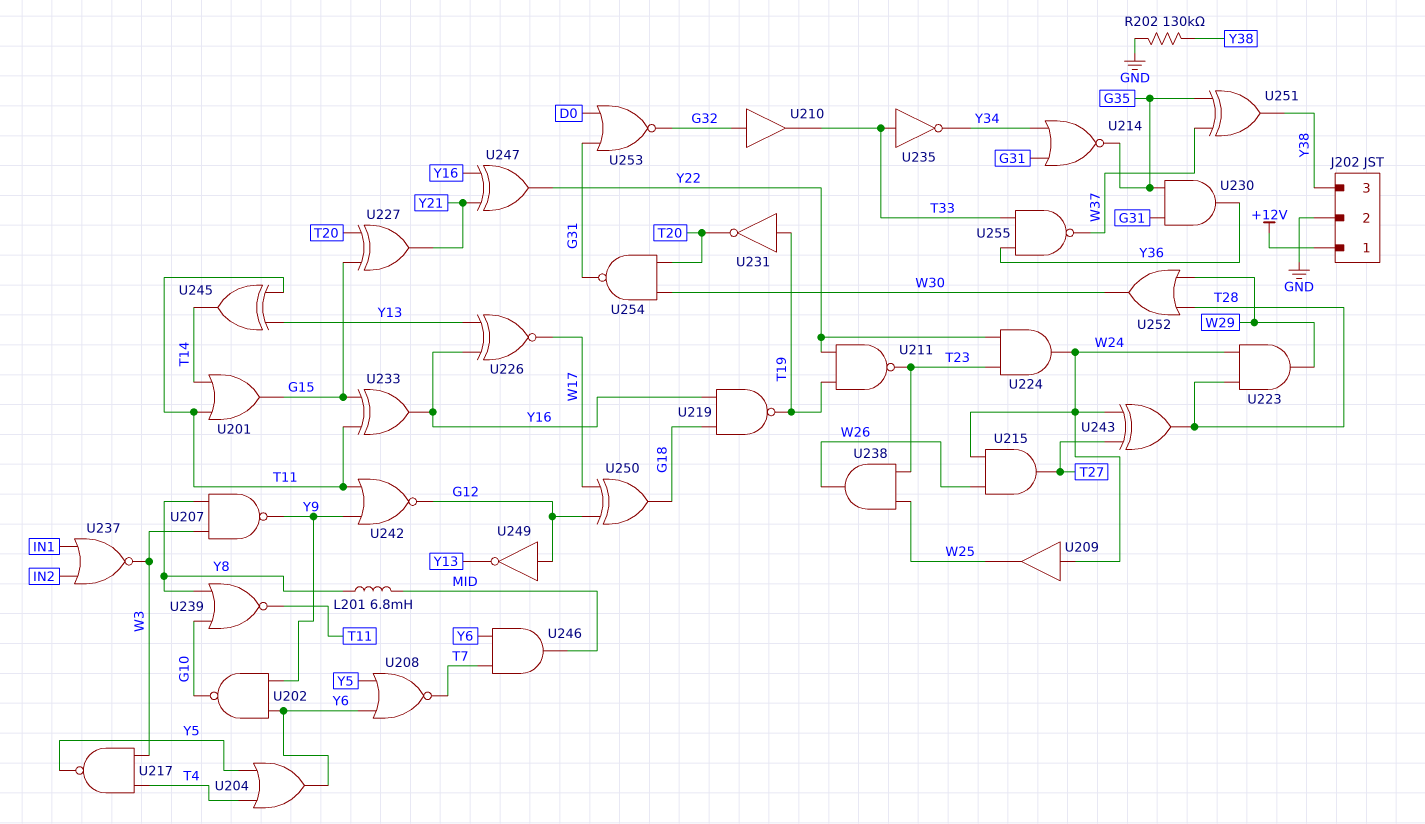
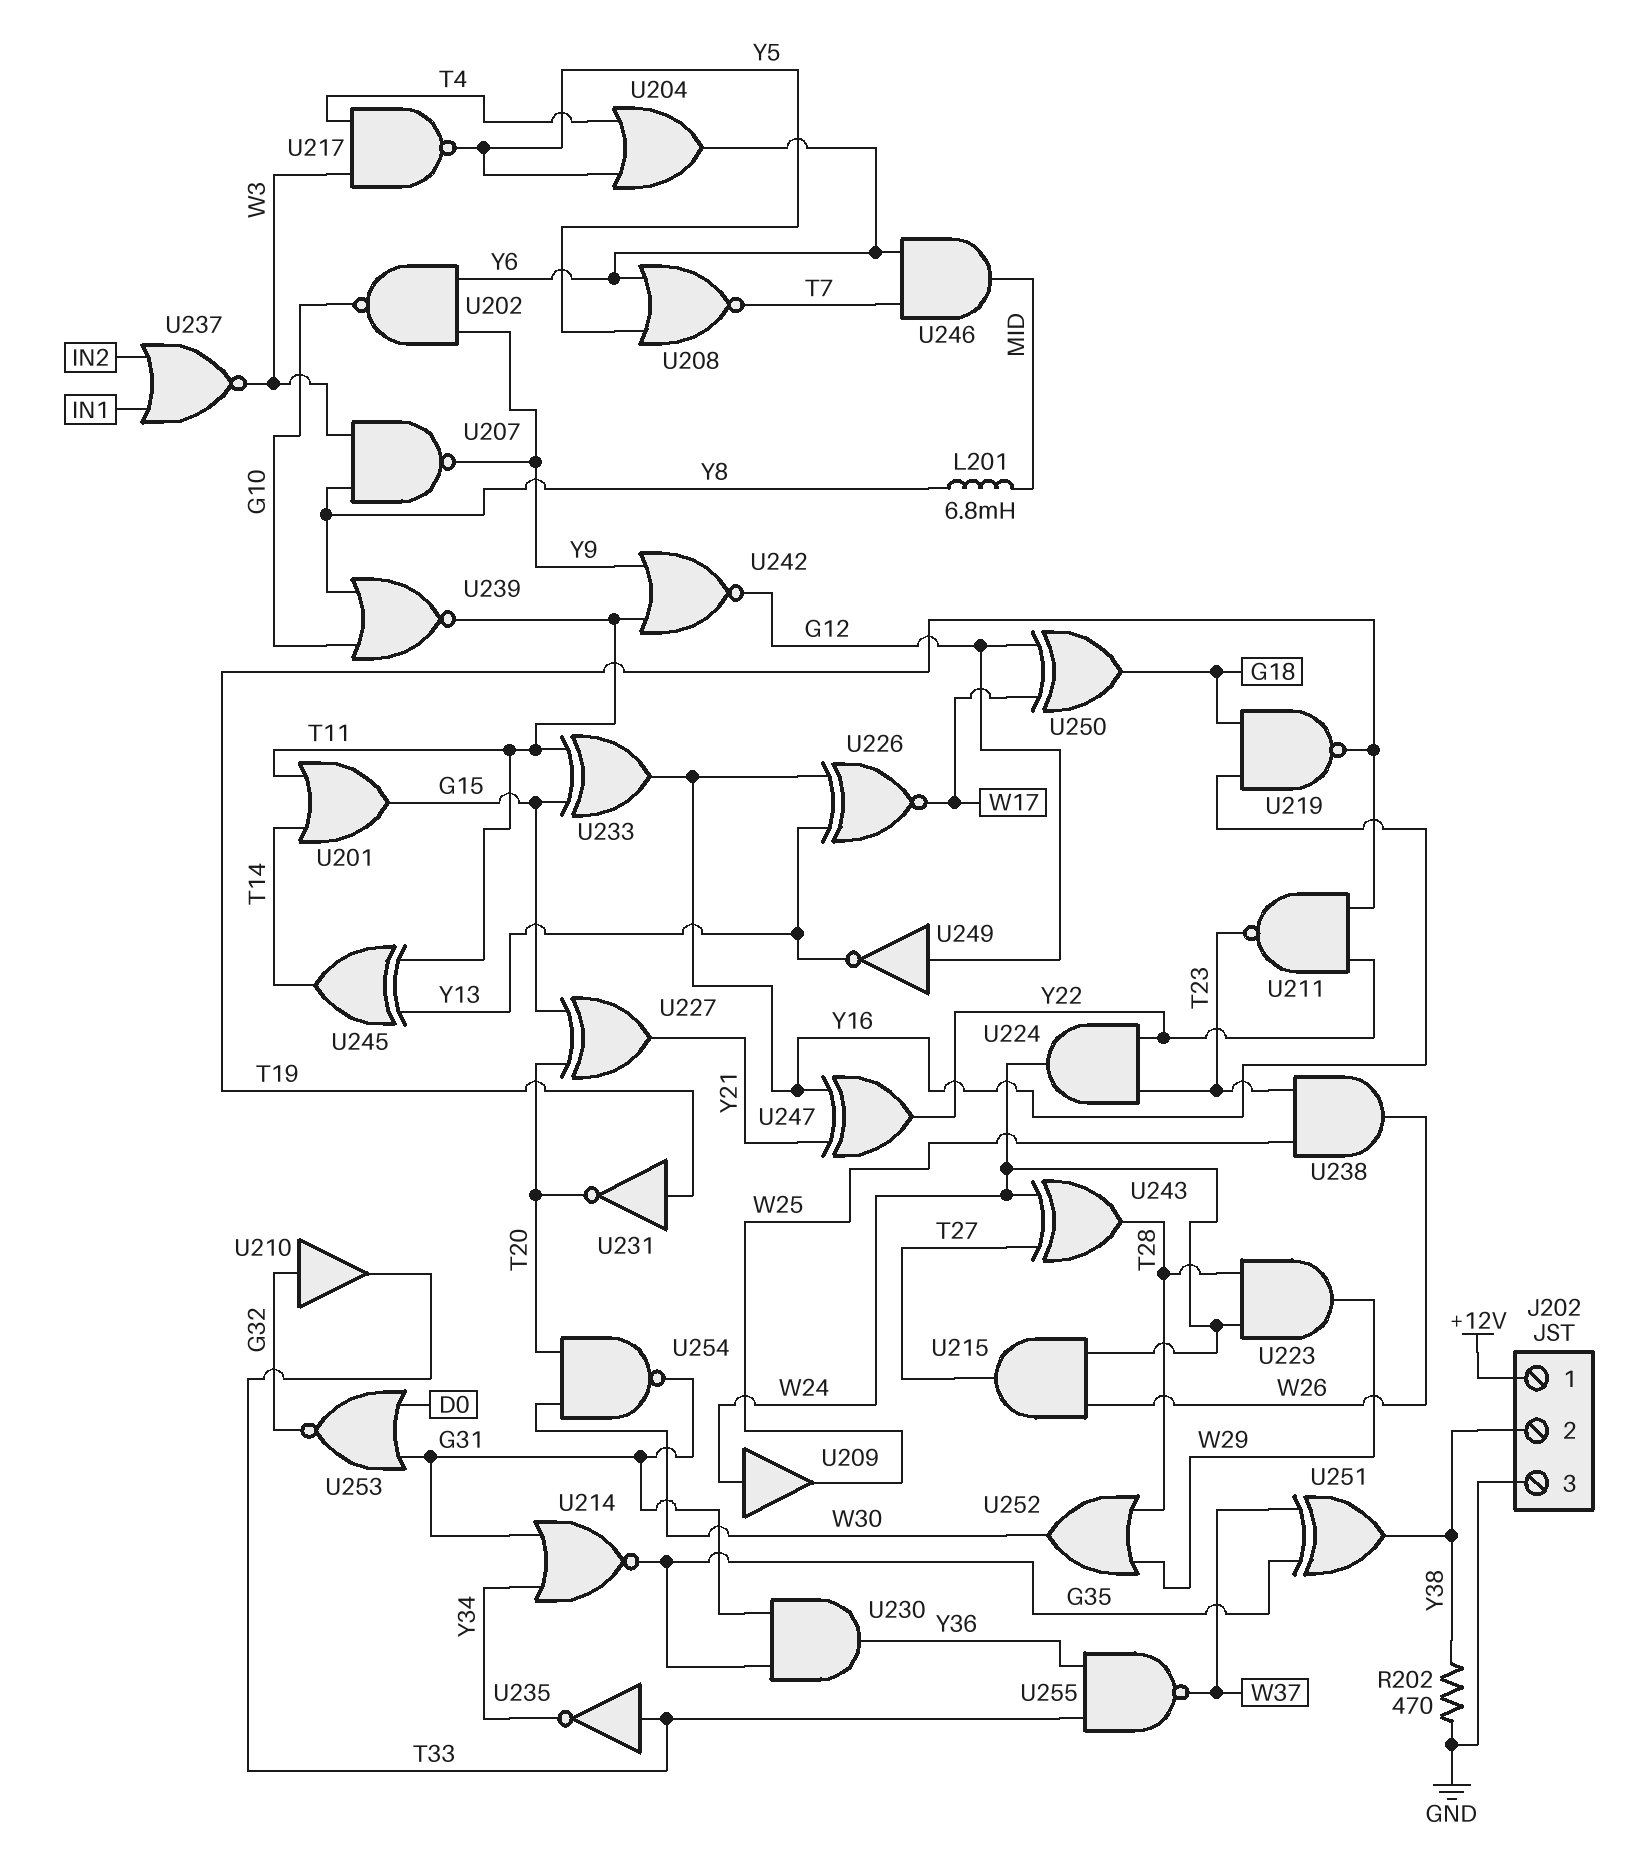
J202 pin 2: GND -> Y38
J202 pin 3: Y38 -> GND
R202: 130k (GND, Y38) -> 470 (GND, Y38)

